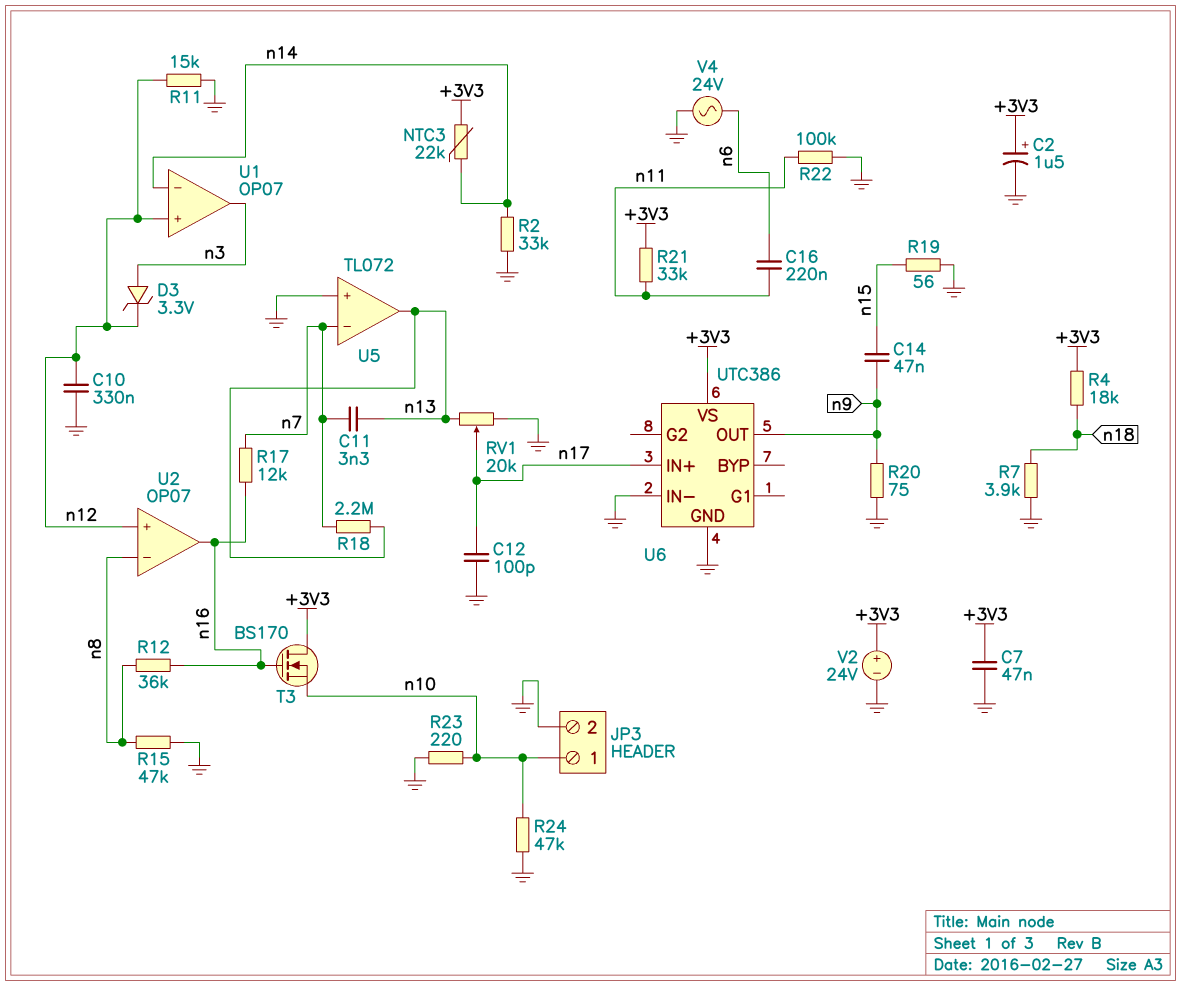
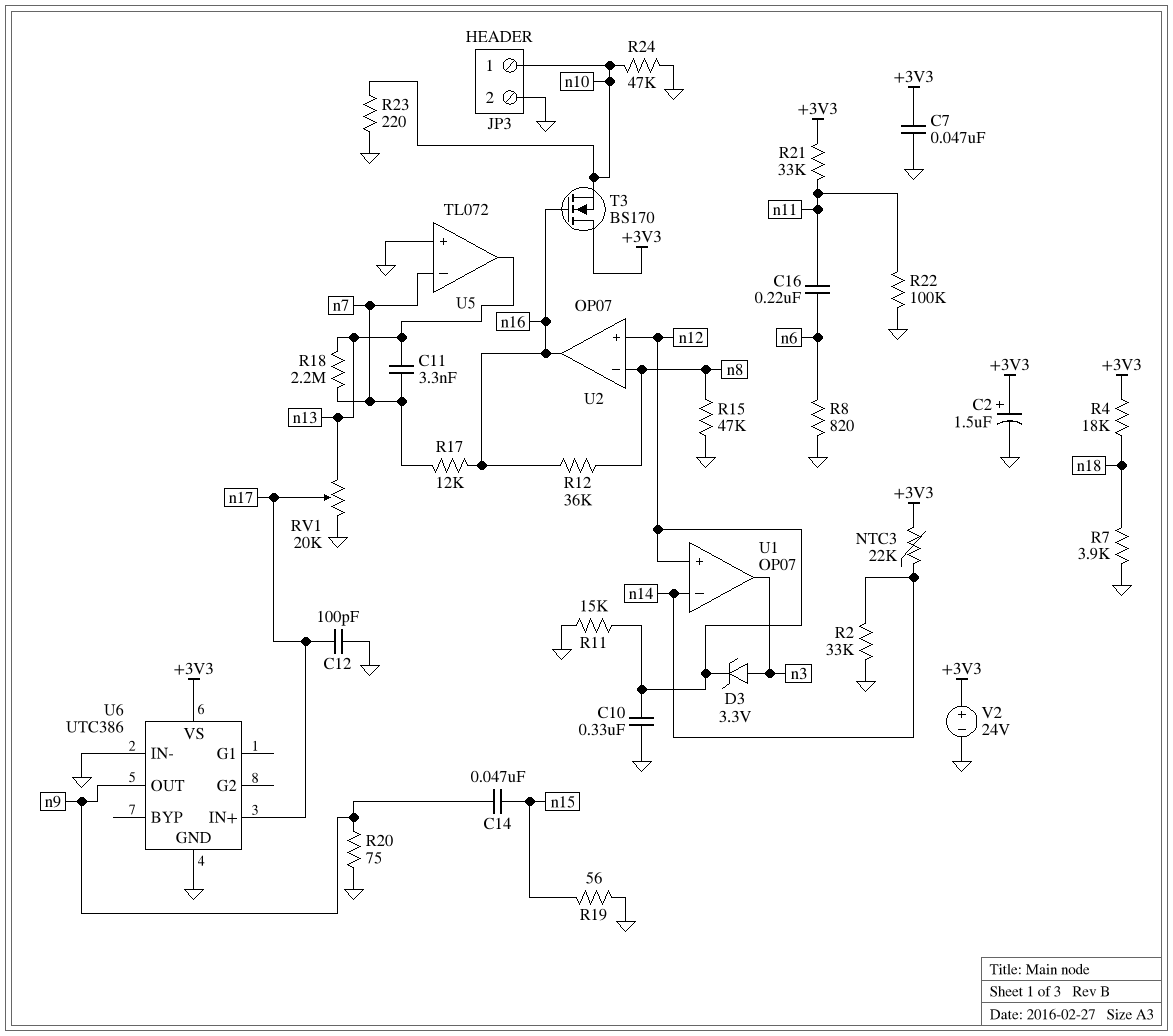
R8: none -> 820 (GND, n6)
V4: AC 24V (GND, n6) -> none

